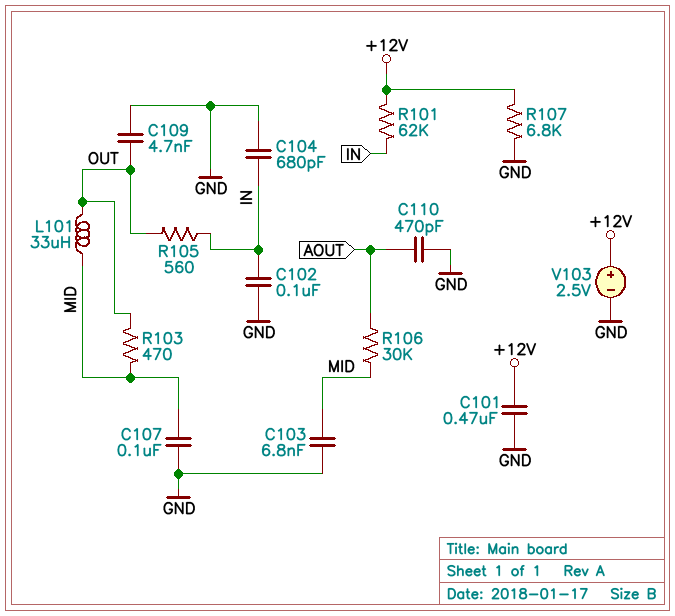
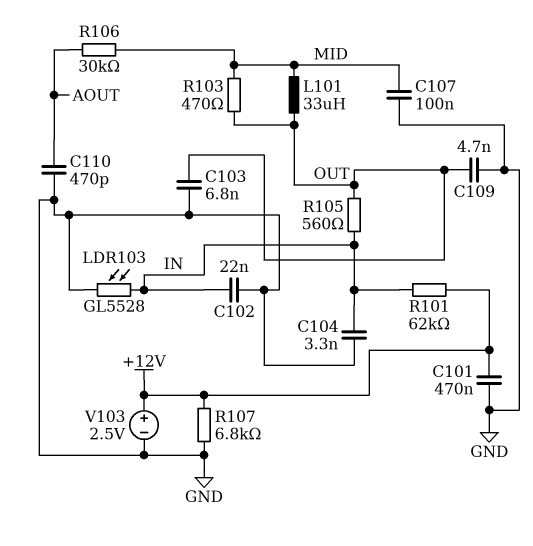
C102: 100nF (GND, IN) -> 22nF (GND, IN)
C103: 6.8nF (GND, MID) -> 6.8nF (GND, OUT)
C104: 680pF (GND, IN) -> 3.3nF (GND, IN)
LDR103: none -> GL5528 (GND, IN)

